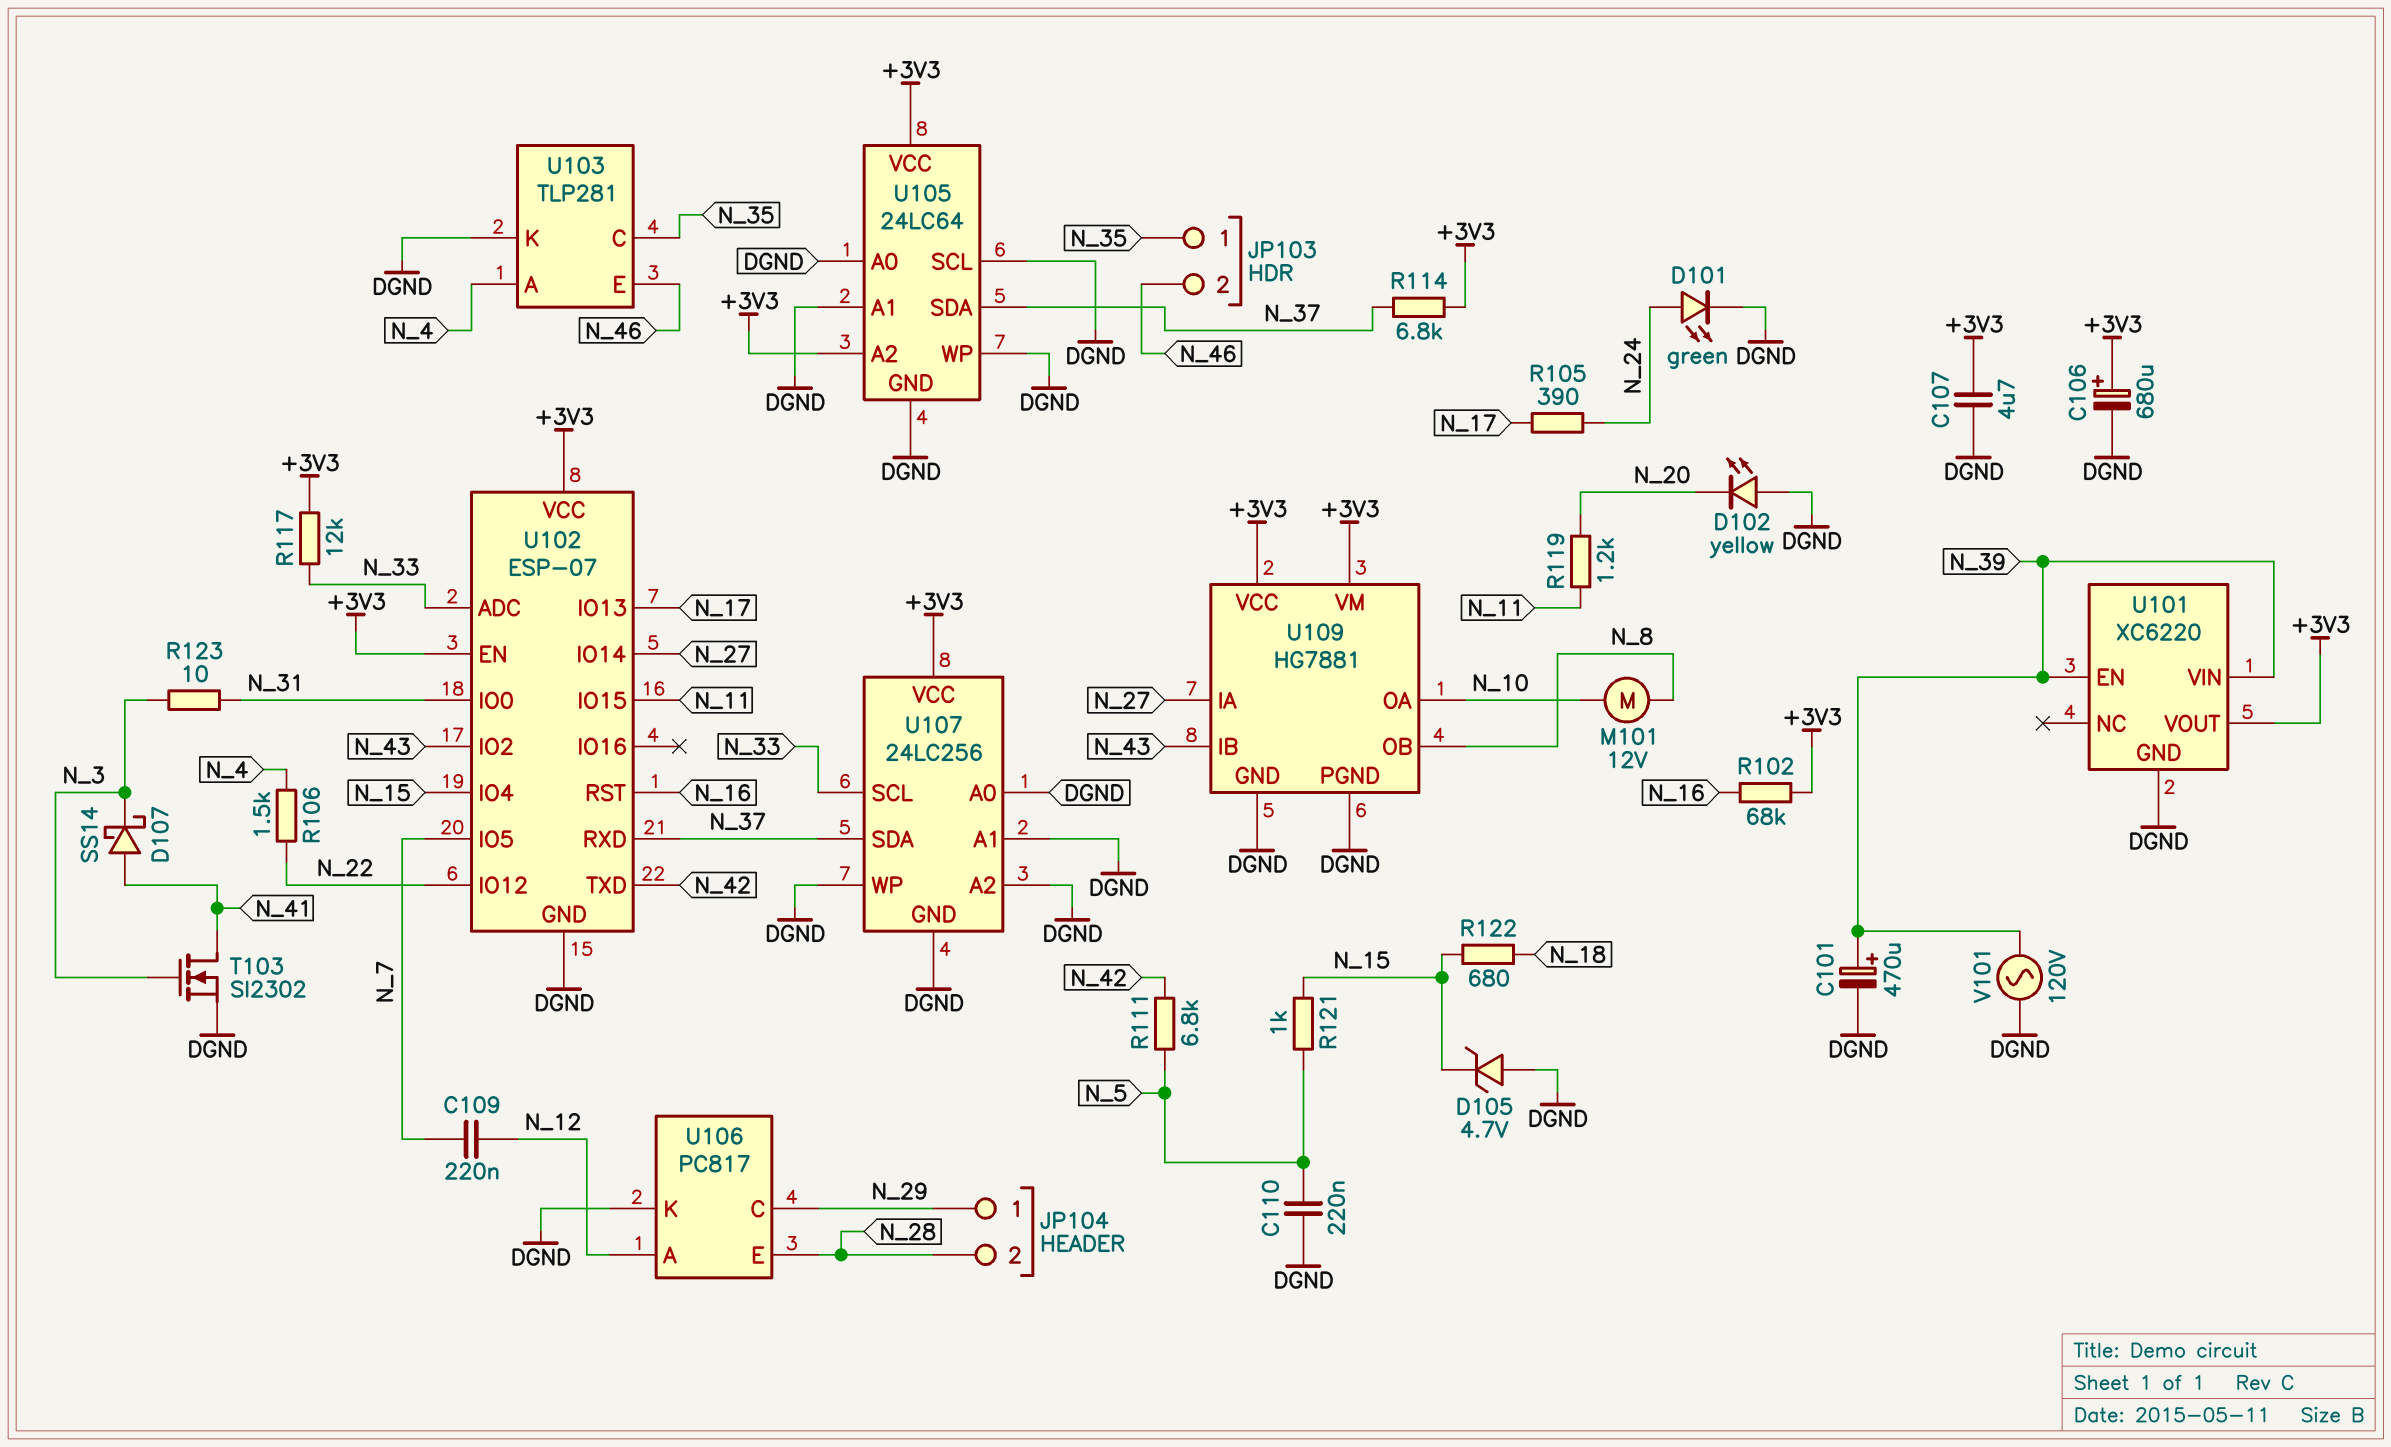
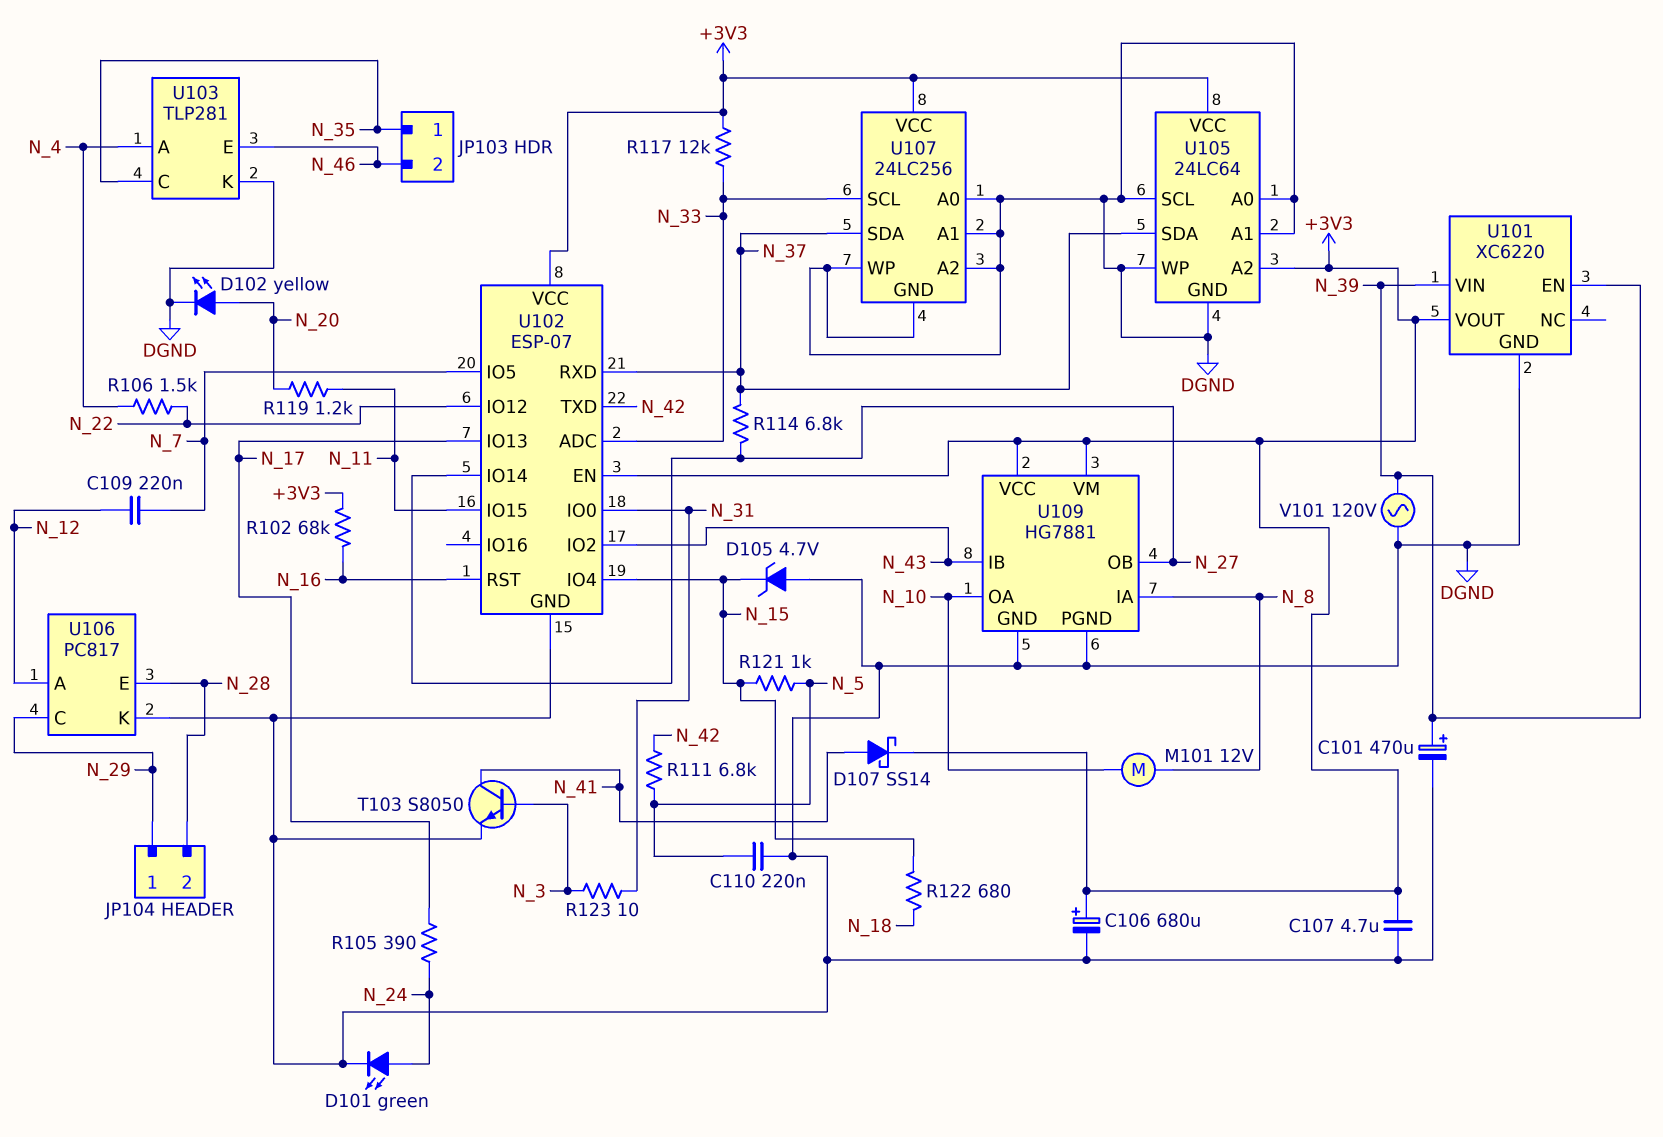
D102: LED yellow (A DGND, K N_20) -> LED yellow (A N_20, K DGND)
D107: schottky SS14 (A N_41, K N_3) -> schottky SS14 (A N_41, K +3V3)
R114: 6.8k (+3V3, N_37) -> 6.8k (N_27, N_37)
T103: NMOS SI2302 (G N_3, D N_41, S DGND) -> NPN S8050 (B N_3, C N_41, E DGND)
U109 pin IA: N_27 -> N_8
U109 pin OB: N_8 -> N_27

